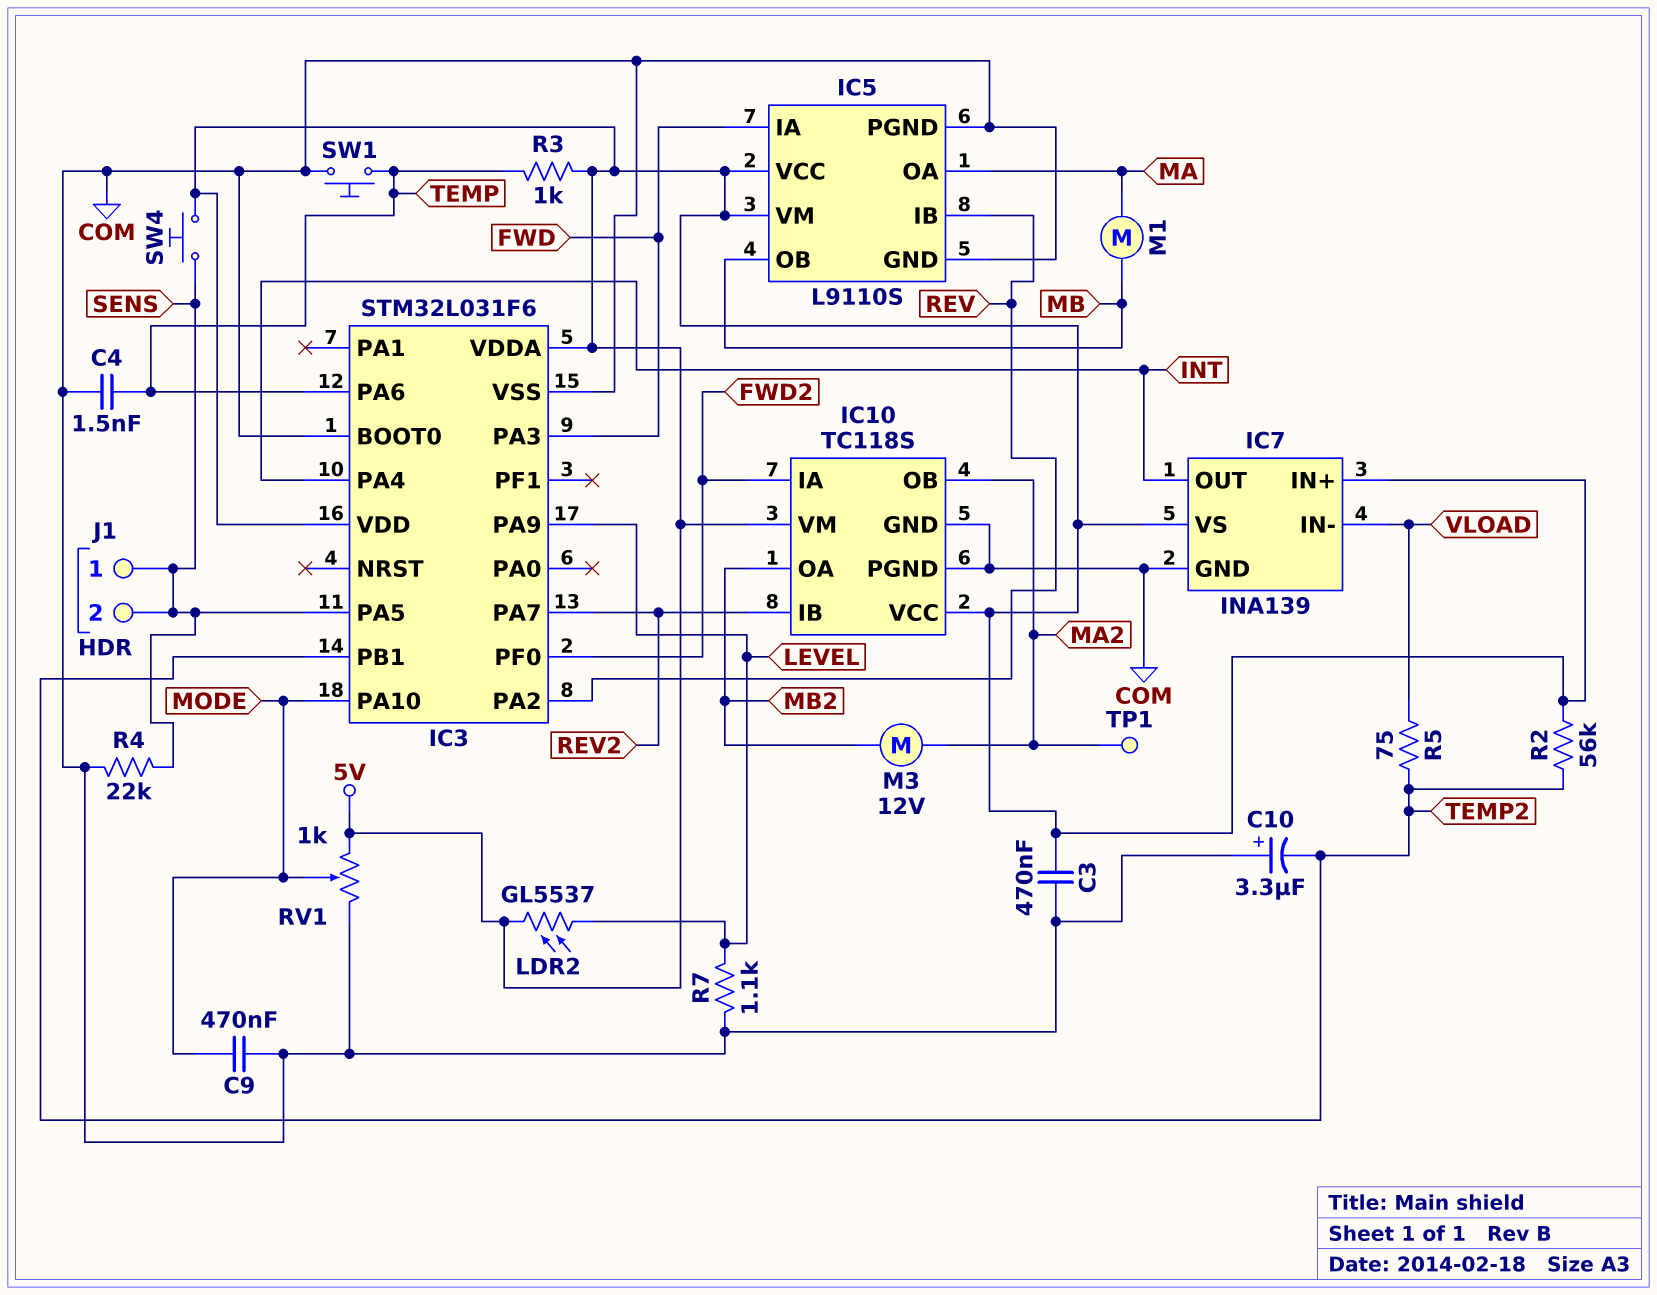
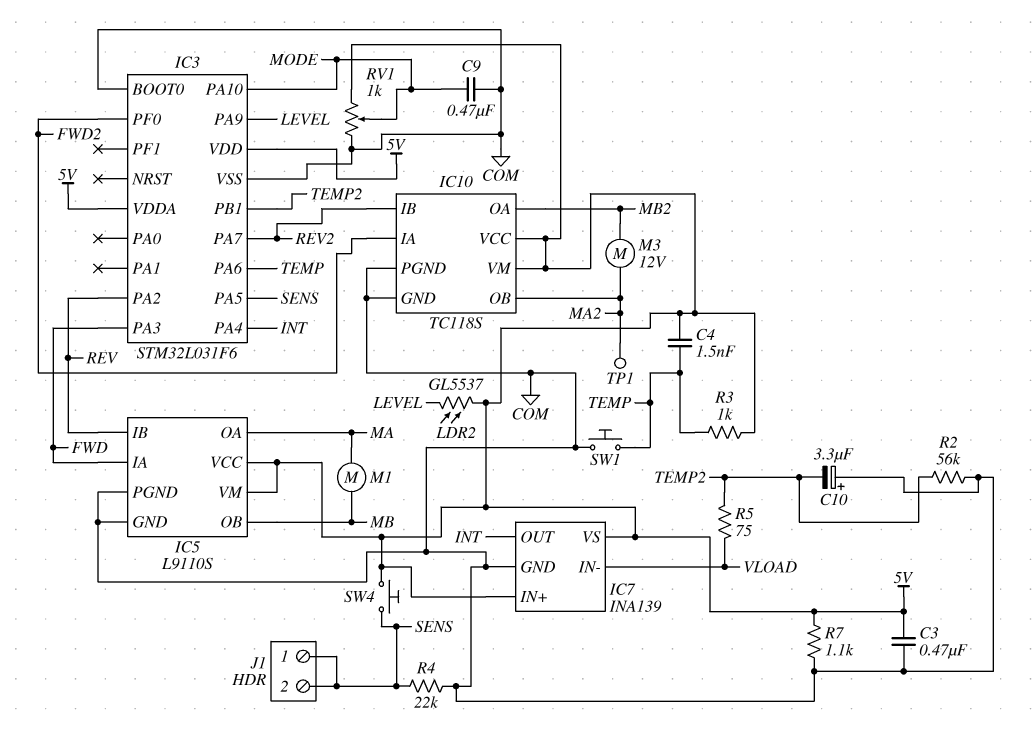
C4: 1.5nF (COM, TEMP) -> 1.5nF (5V, TEMP)
R2: 56k (5V, TEMP2) -> 56k (COM, TEMP2)
R7: 1.1k (COM, LEVEL) -> 1.1k (5V, COM)

